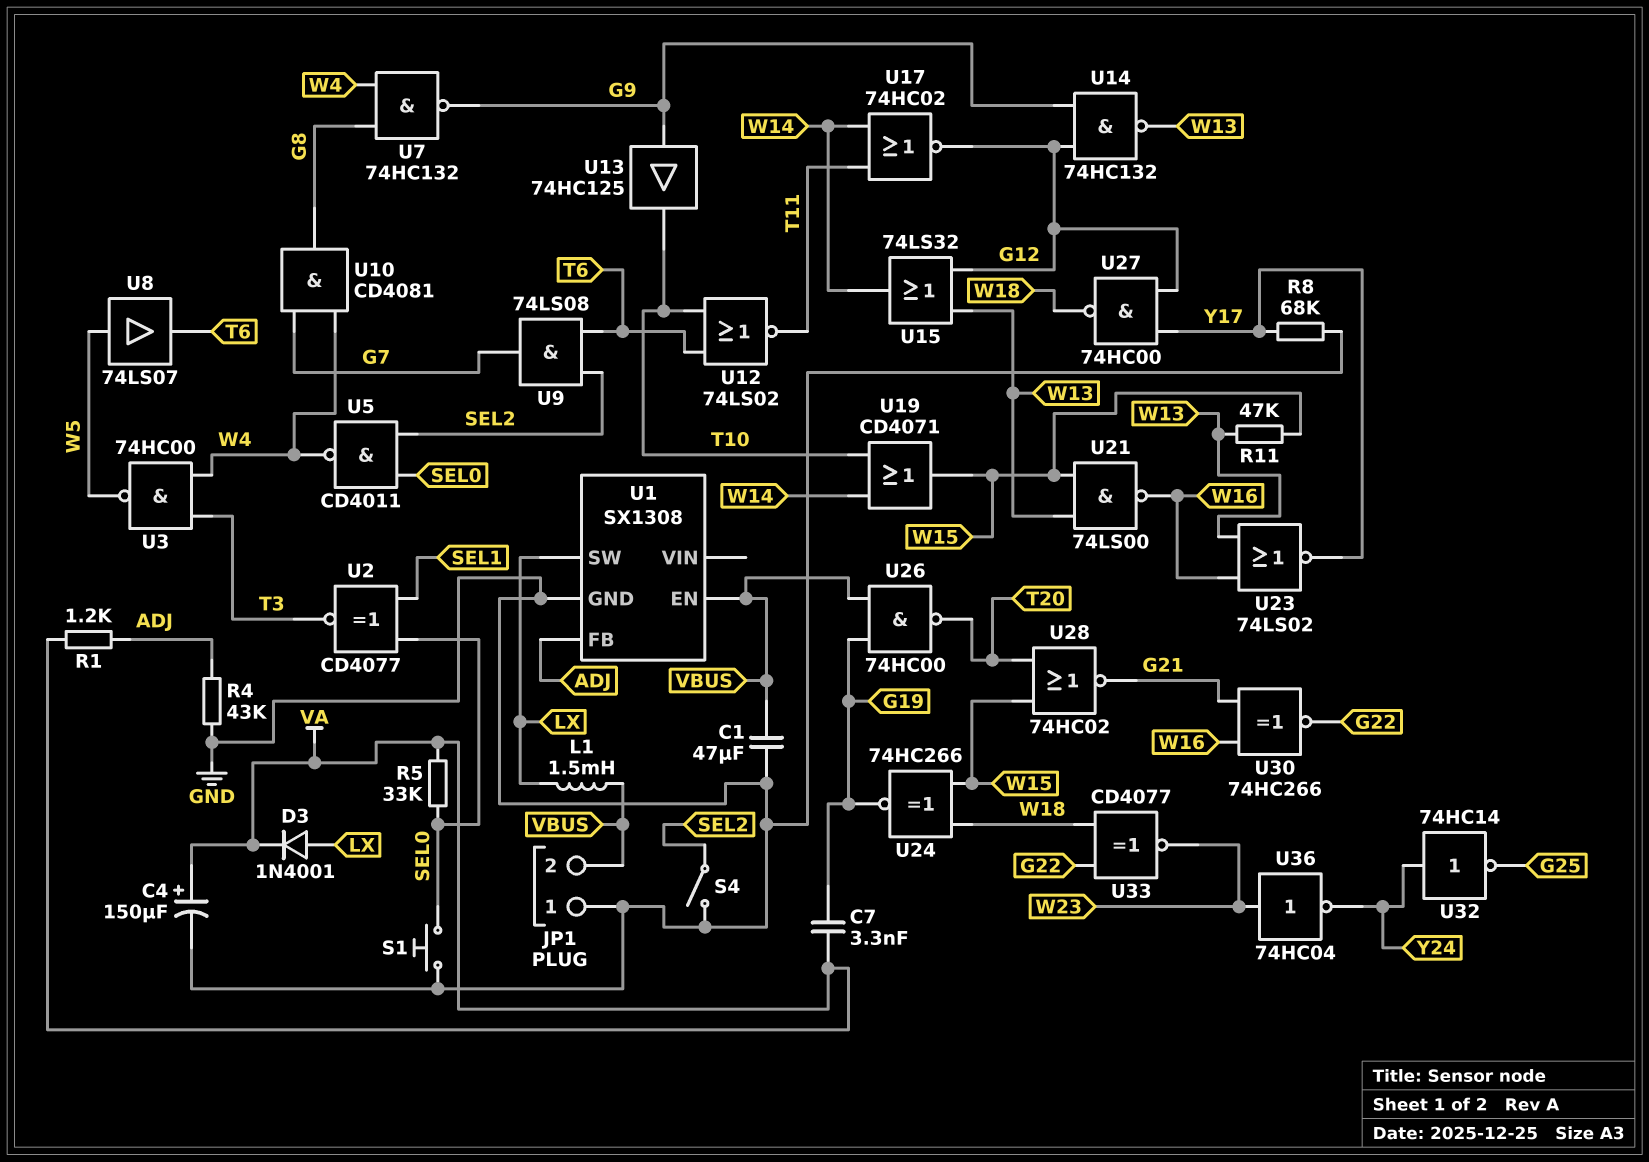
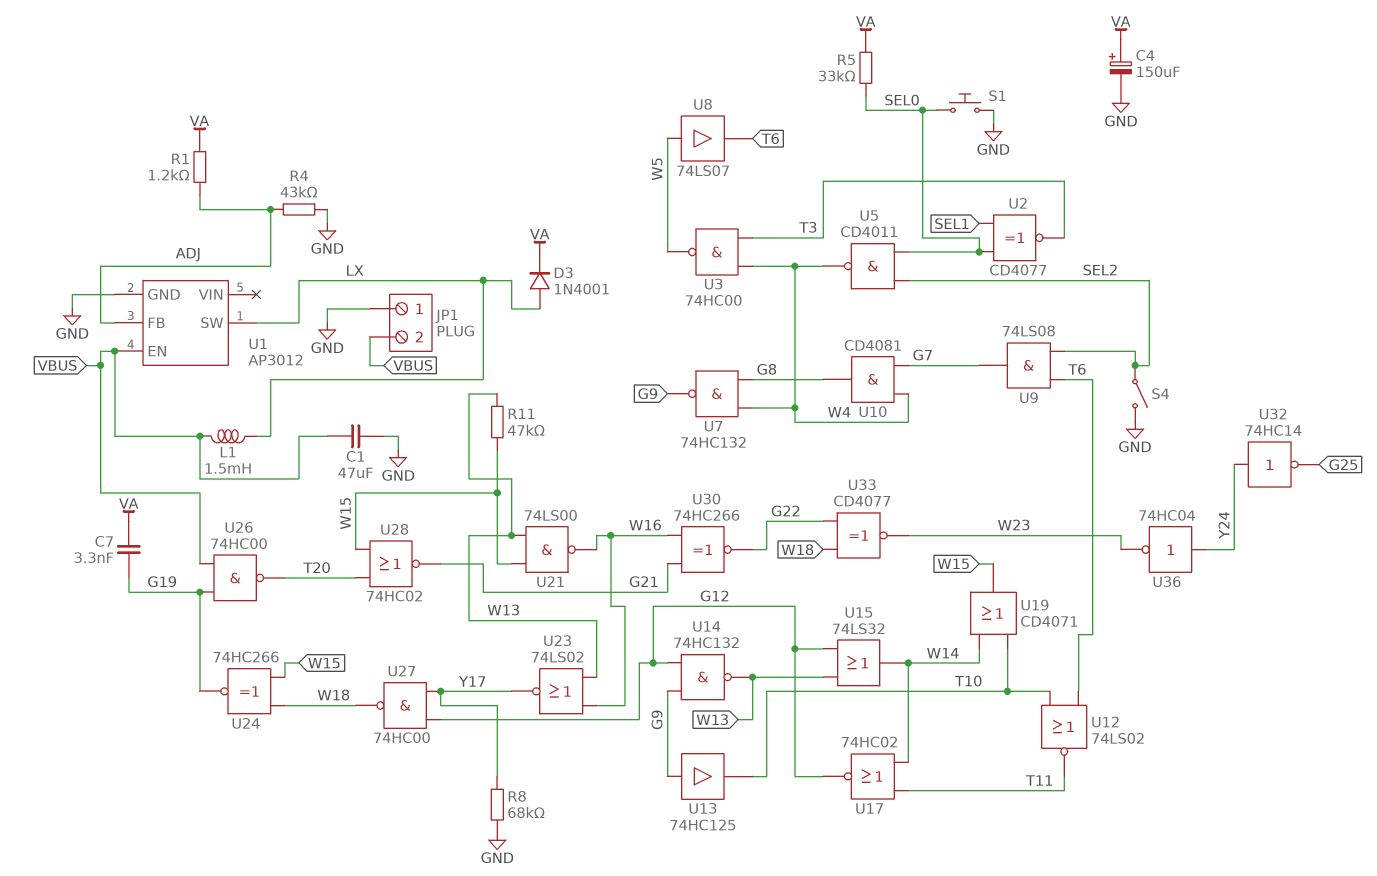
U1: SX1308 -> AP3012
U36: NOT 74HC04 (in W23, out Y24) -> NOT 74HC04 (in Y24, out W23)

